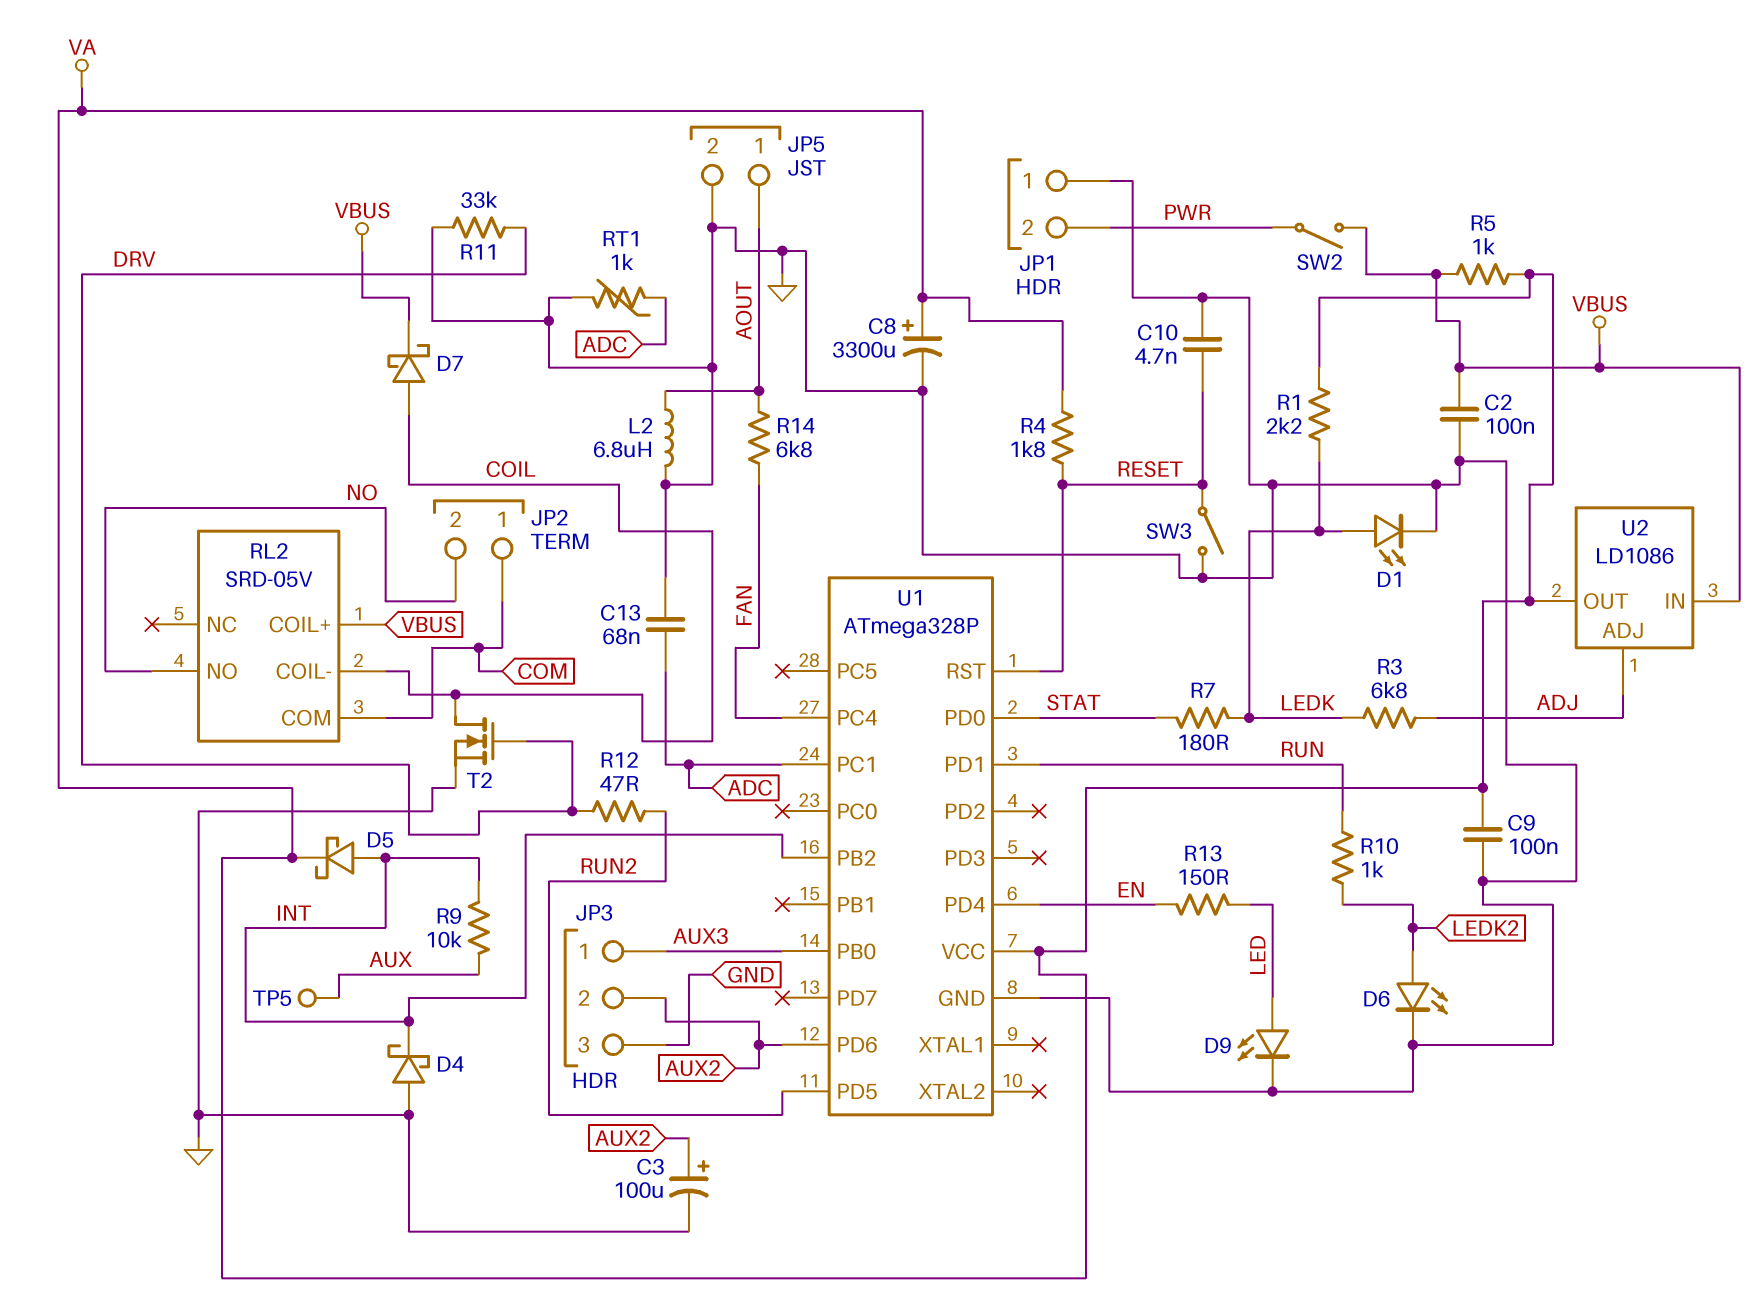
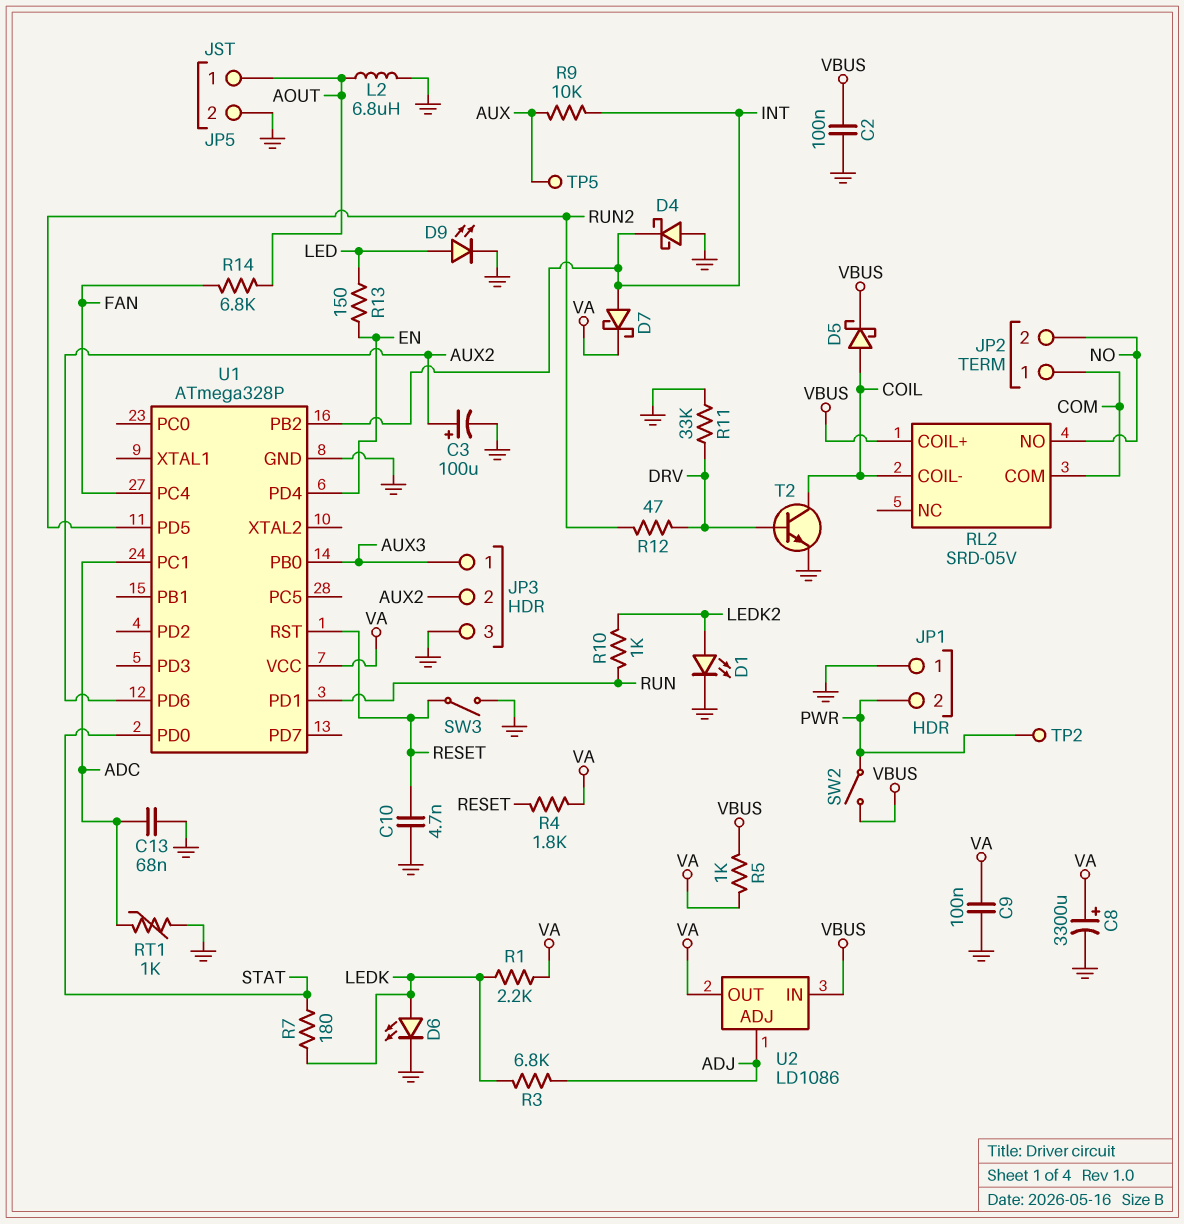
D1: LED (A LEDK, K GND) -> LED (A LEDK2, K GND)
D5: schottky (A INT, K VA) -> schottky (A COIL, K VBUS)
D6: LED (A LEDK2, K GND) -> LED (A LEDK, K GND)
D7: schottky (A COIL, K VBUS) -> schottky (A INT, K VA)
T2: NMOS (G DRV, D COIL, S GND) -> NPN (B DRV, C COIL, E GND)
TP2: none -> test point (PWR)

